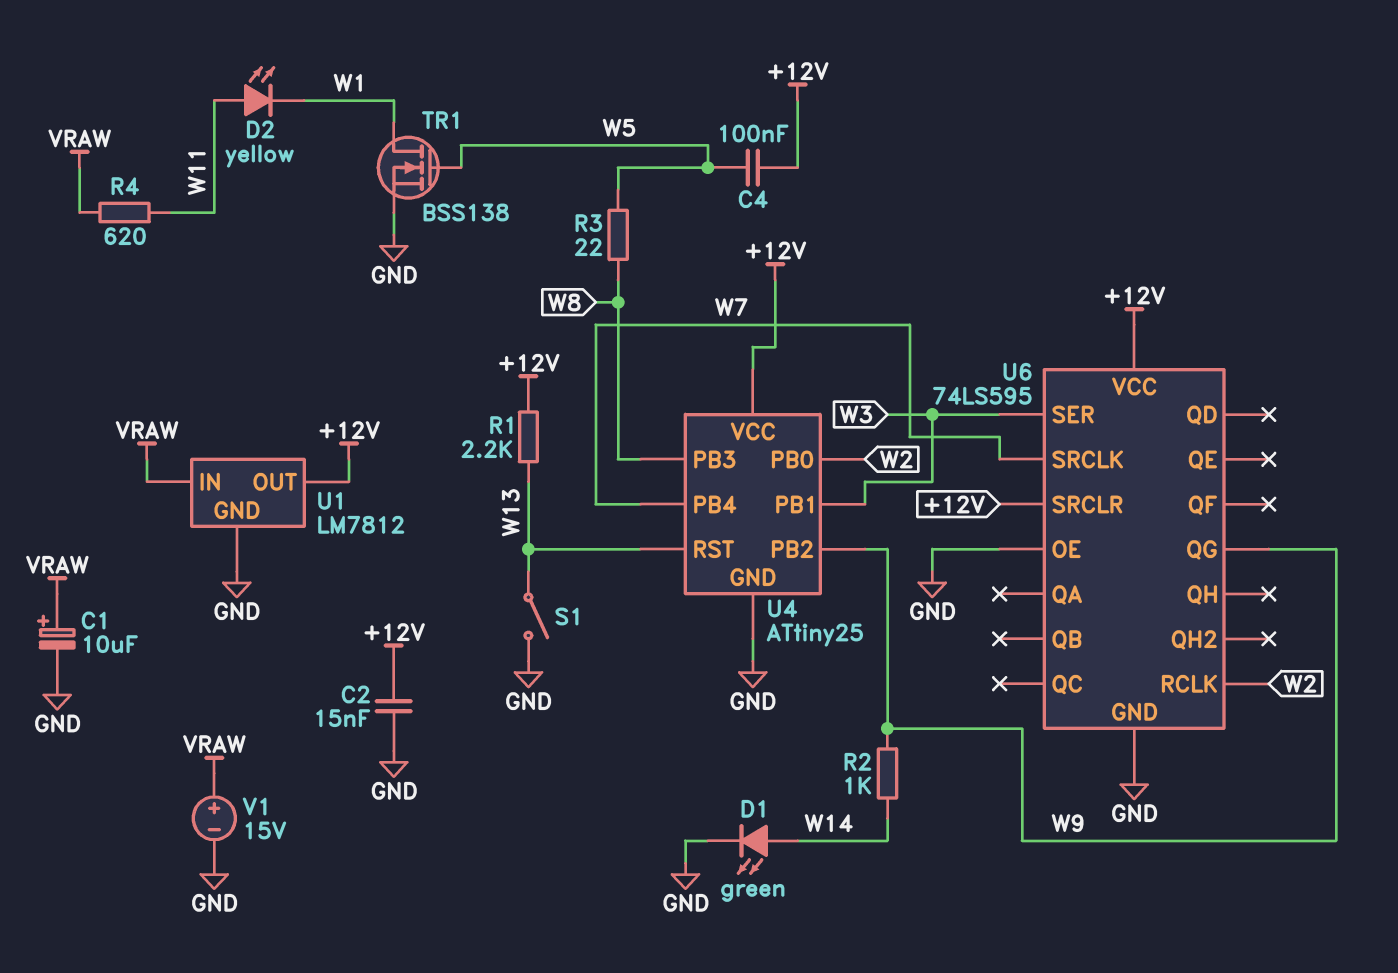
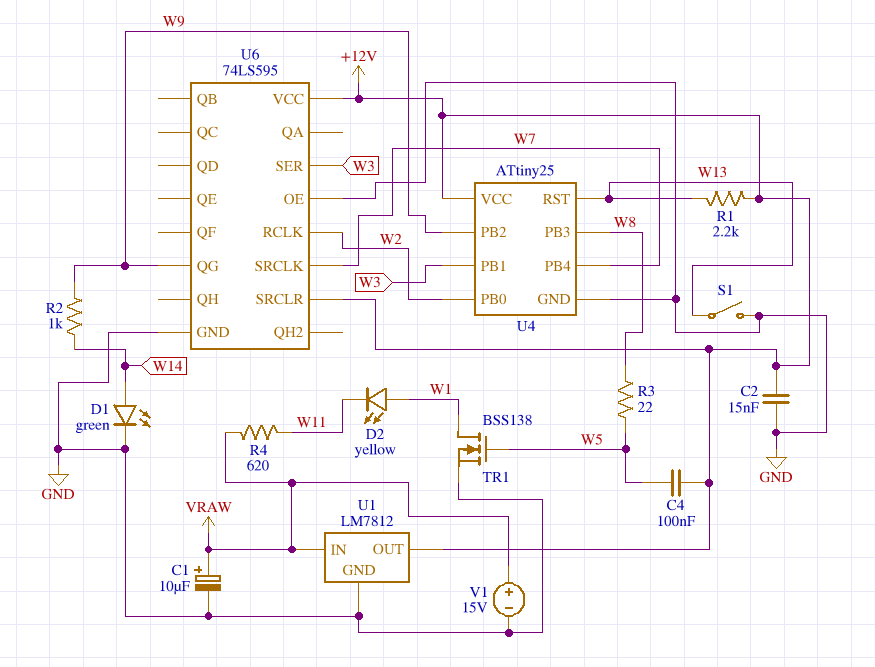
D2: LED yellow (A W11, K W1) -> LED yellow (A W1, K W11)

